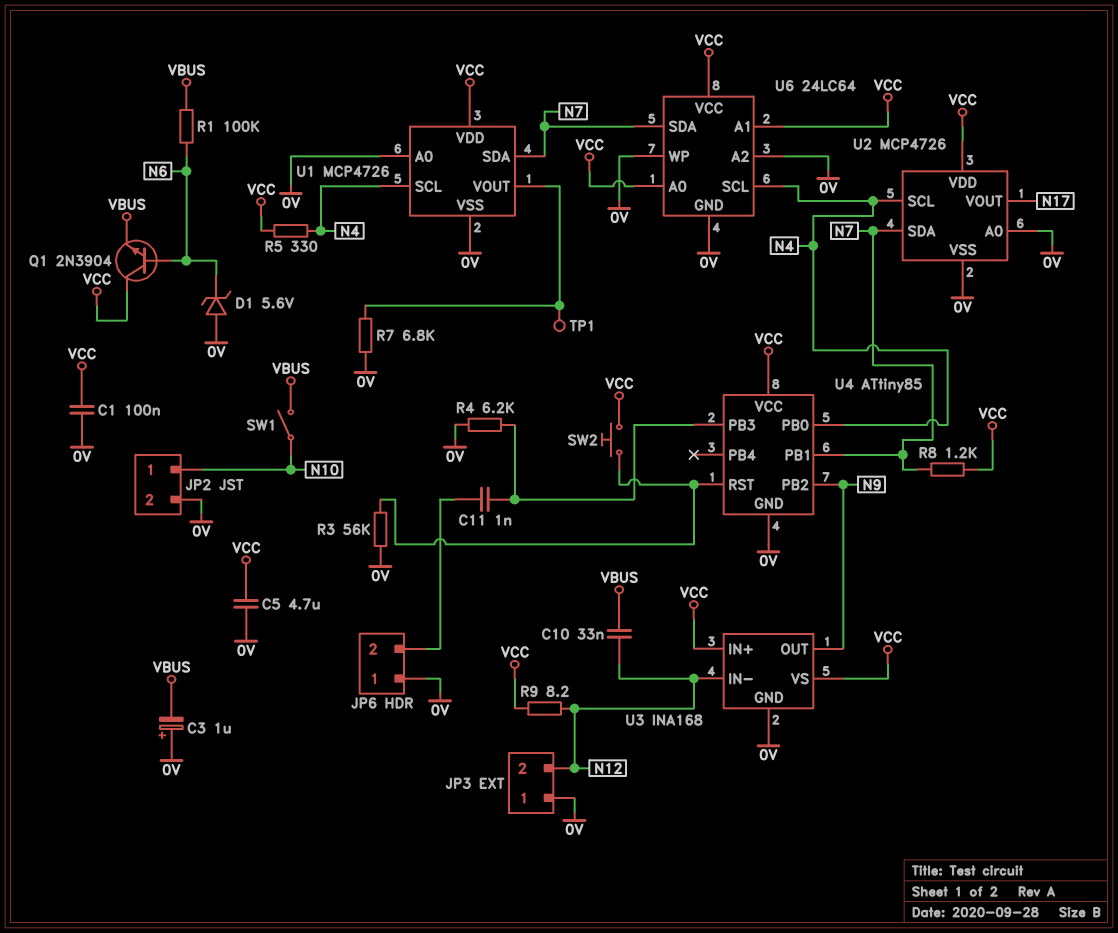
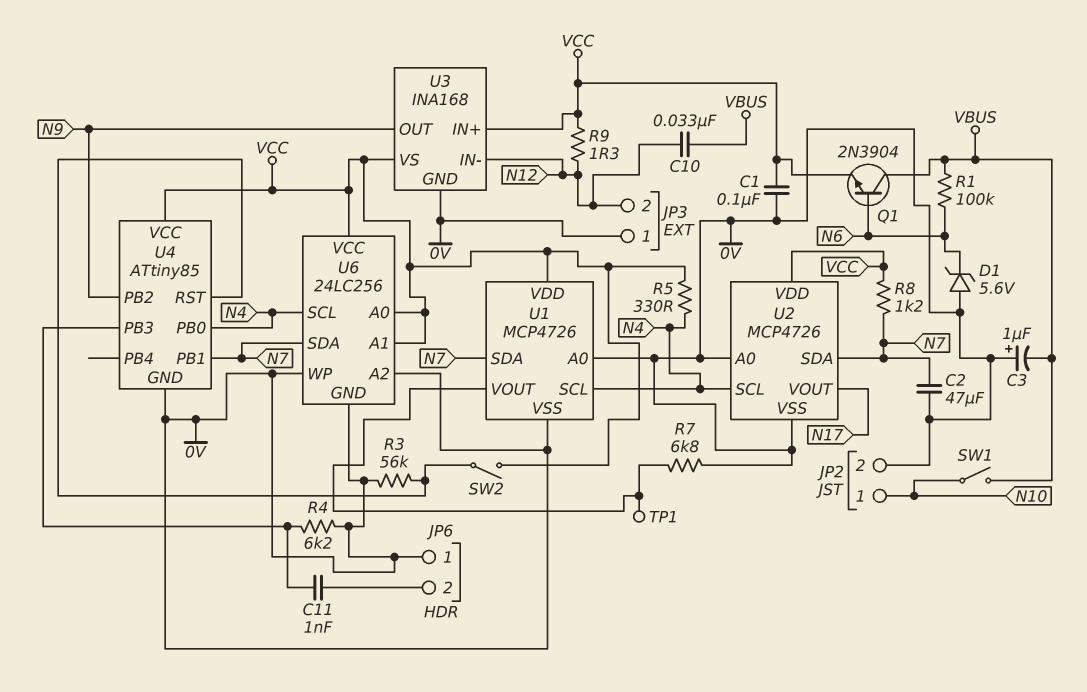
C2: none -> 47uF (0V, N7)
C5: 4.7uF (0V, VCC) -> none
Q1: NPN 2N3904 (B N6, C VCC, E VBUS) -> NPN 2N3904 (B N6, C VBUS, E VCC)
R9: 8.2 (N12, VCC) -> 1.3 (N12, VCC)
SW2: button (U4/RST, VCC) -> switch (U4/RST, VCC)
U6: 24LC64 -> 24LC256

